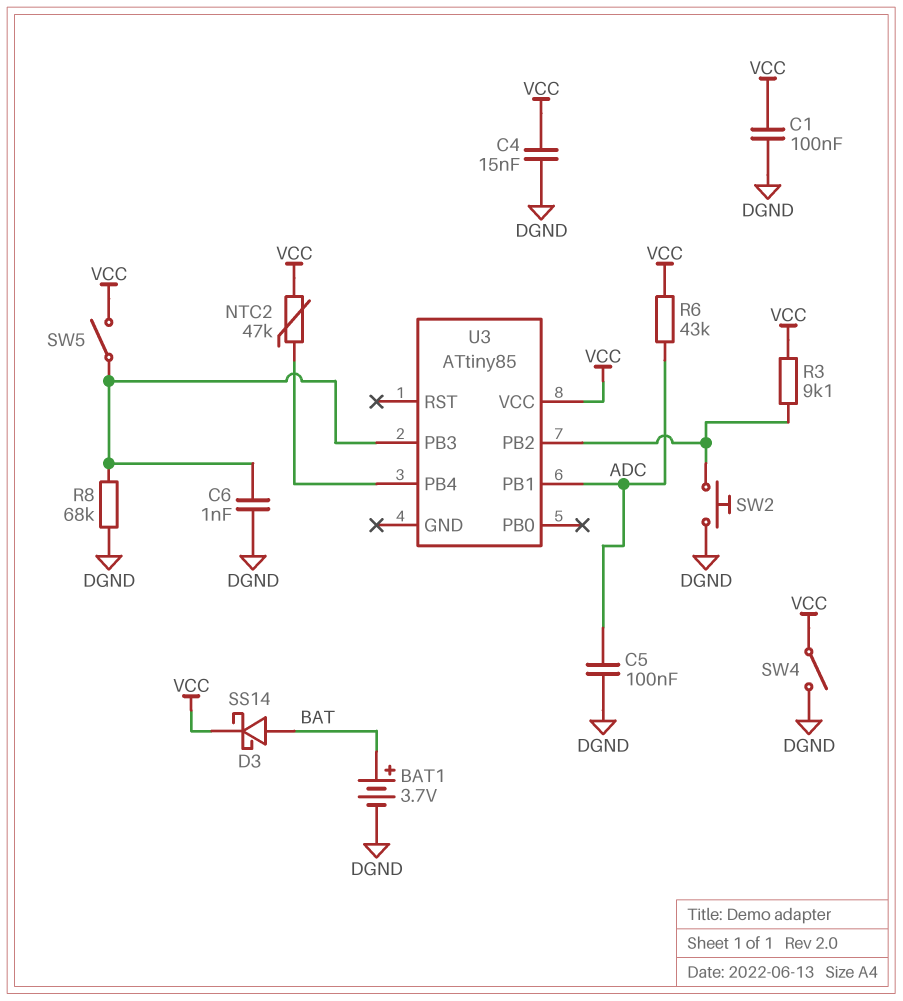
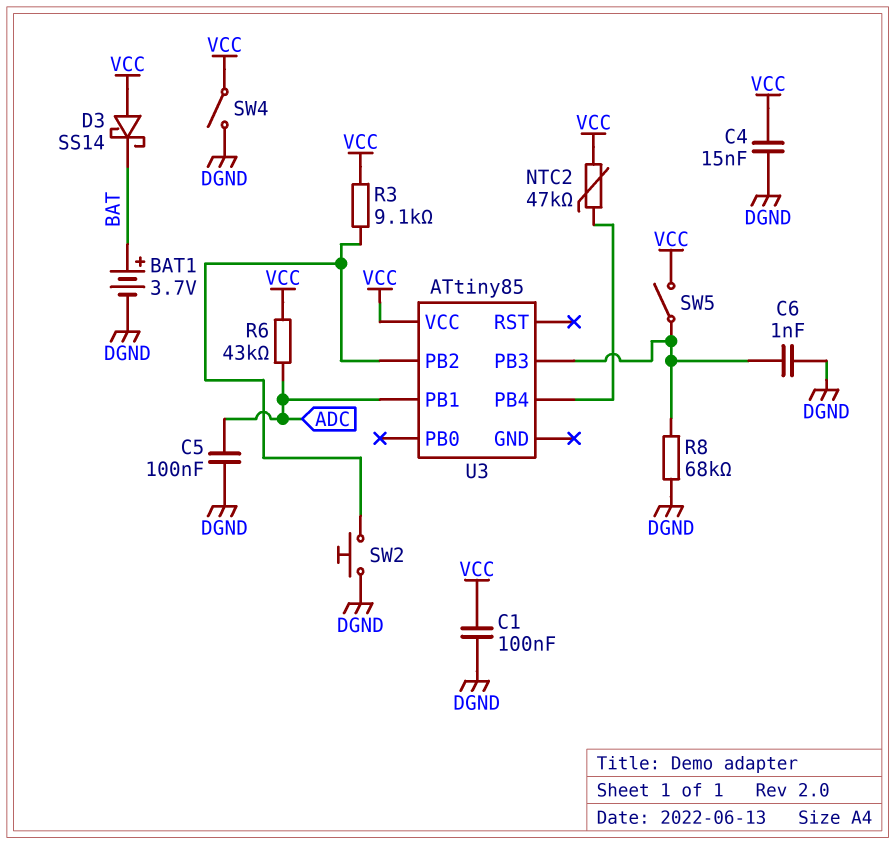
D3: schottky SS14 (A BAT, K VCC) -> schottky SS14 (A VCC, K BAT)

